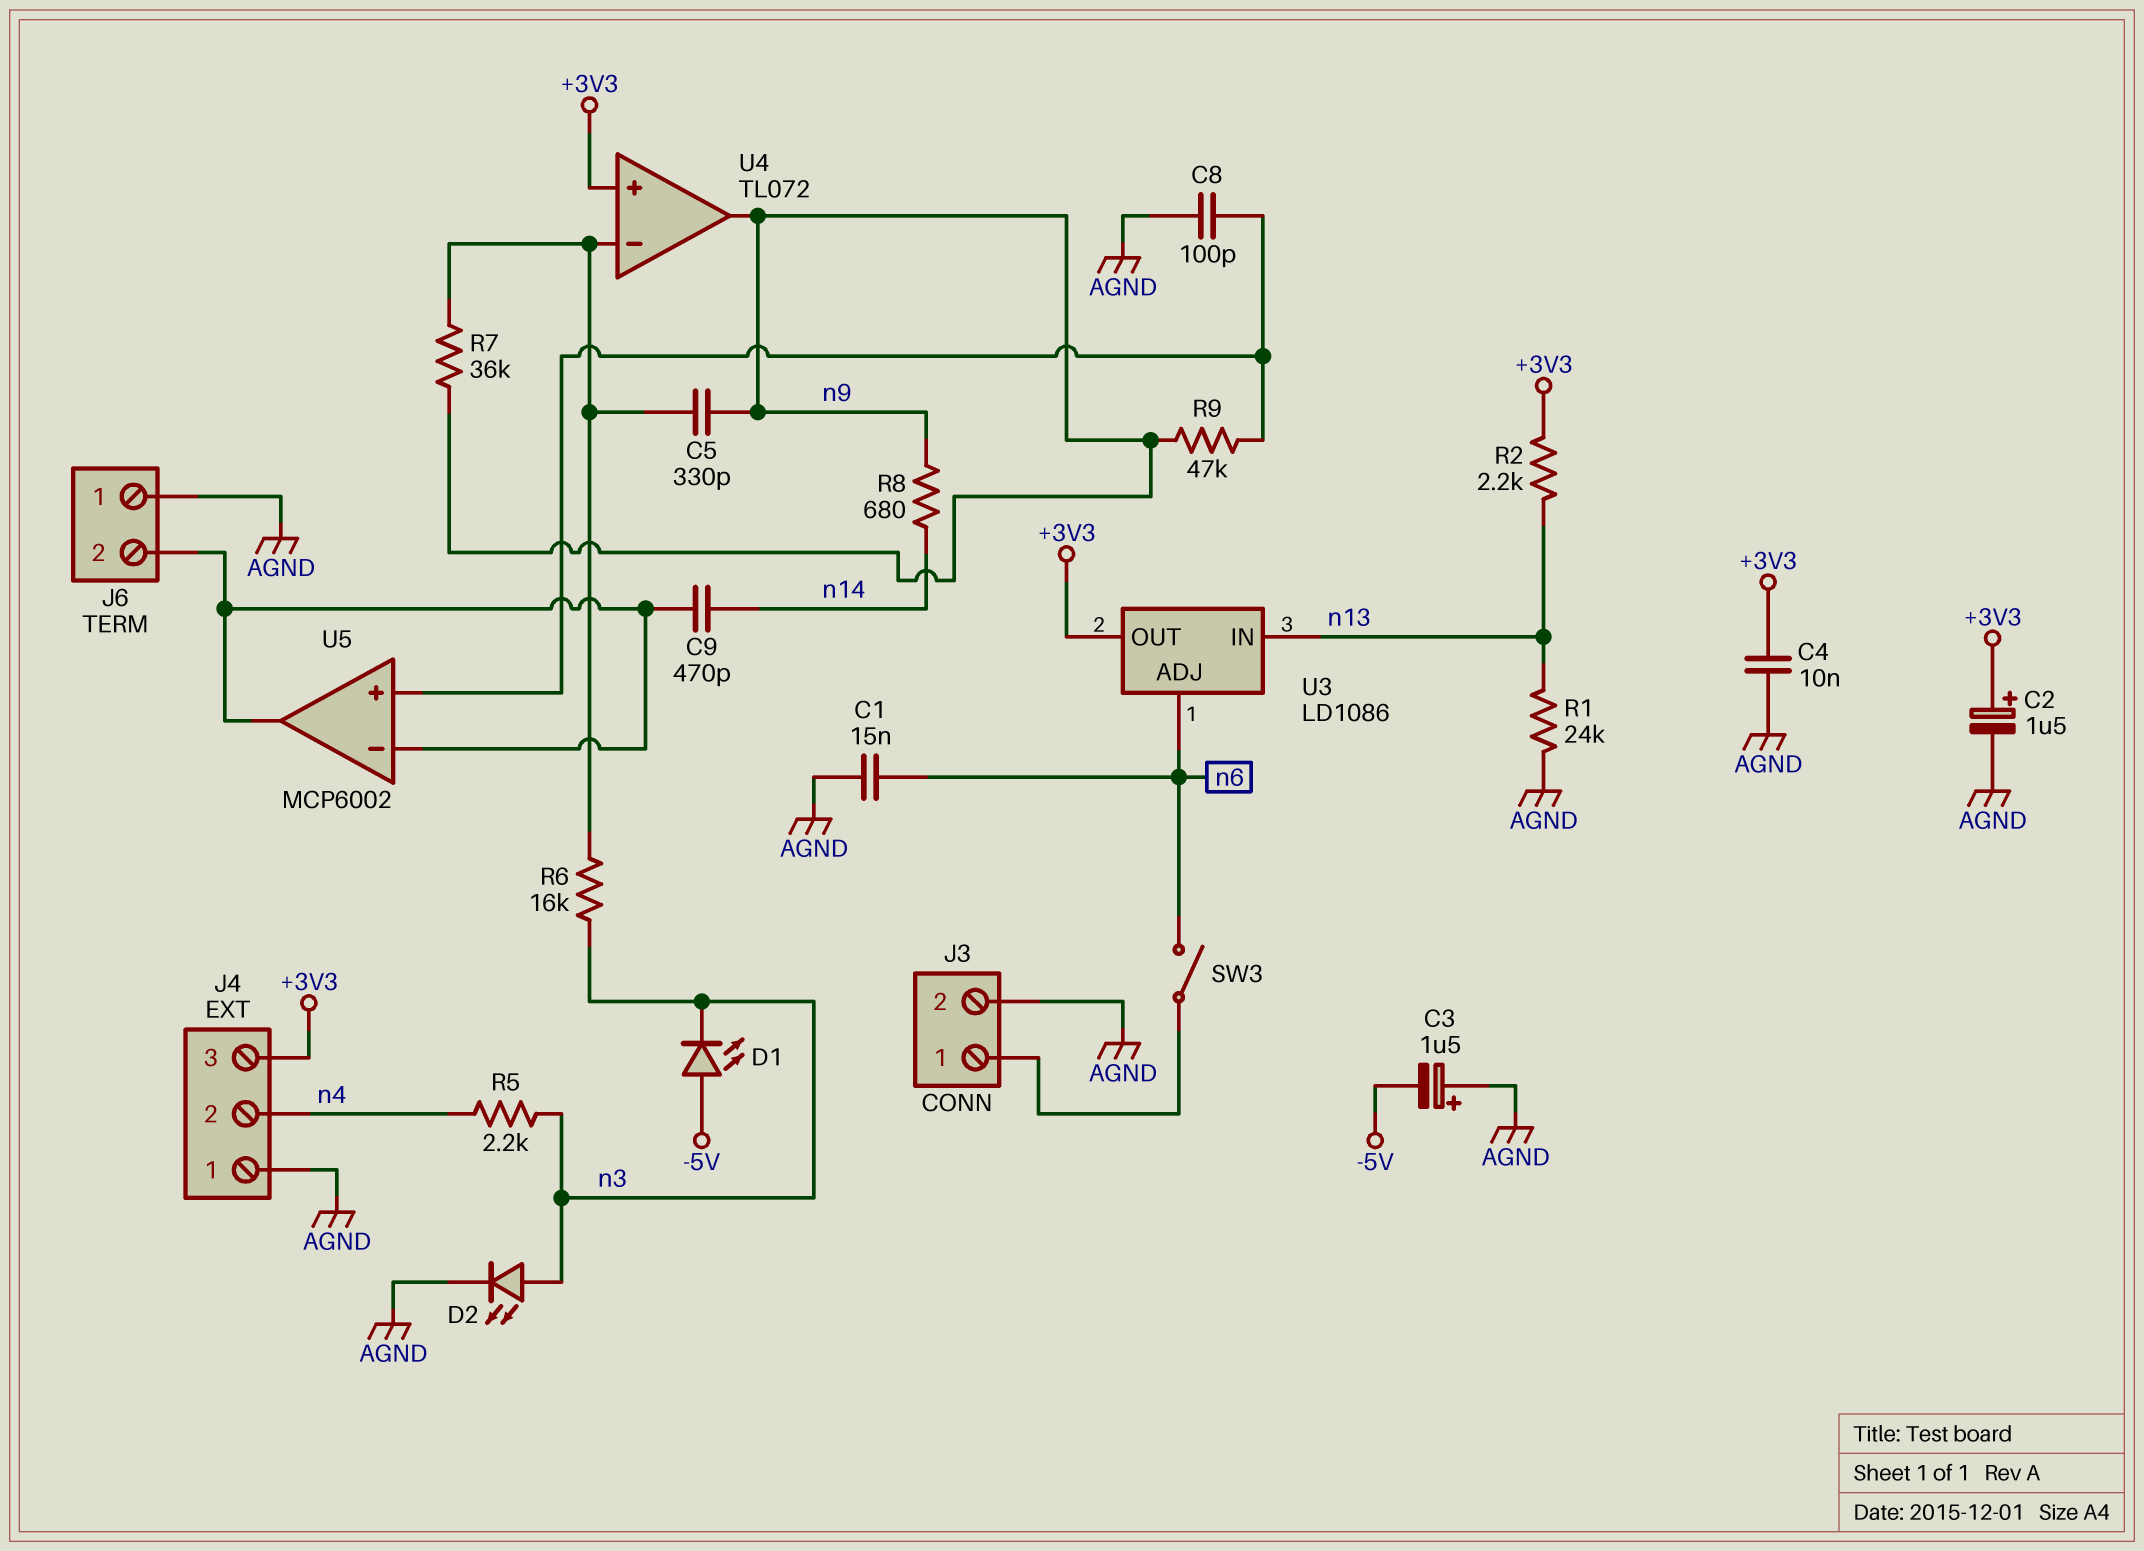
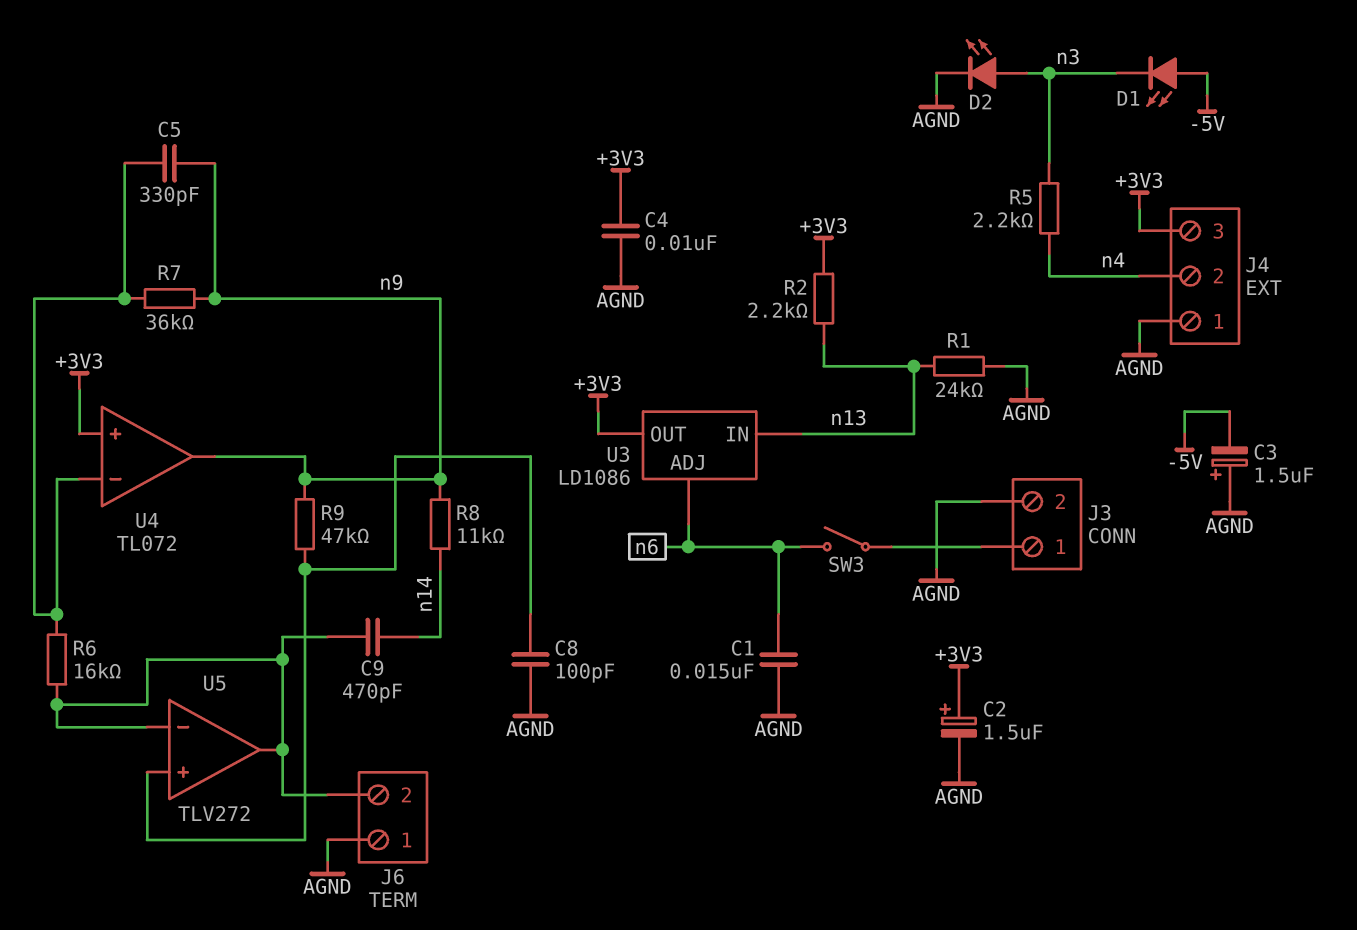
R6: 16k (U4/in-, n3) -> 16k (J6/2, U4/in-)
R8: 680 (n9, n14) -> 11k (n9, n14)
U5: MCP6002 -> TLV272

